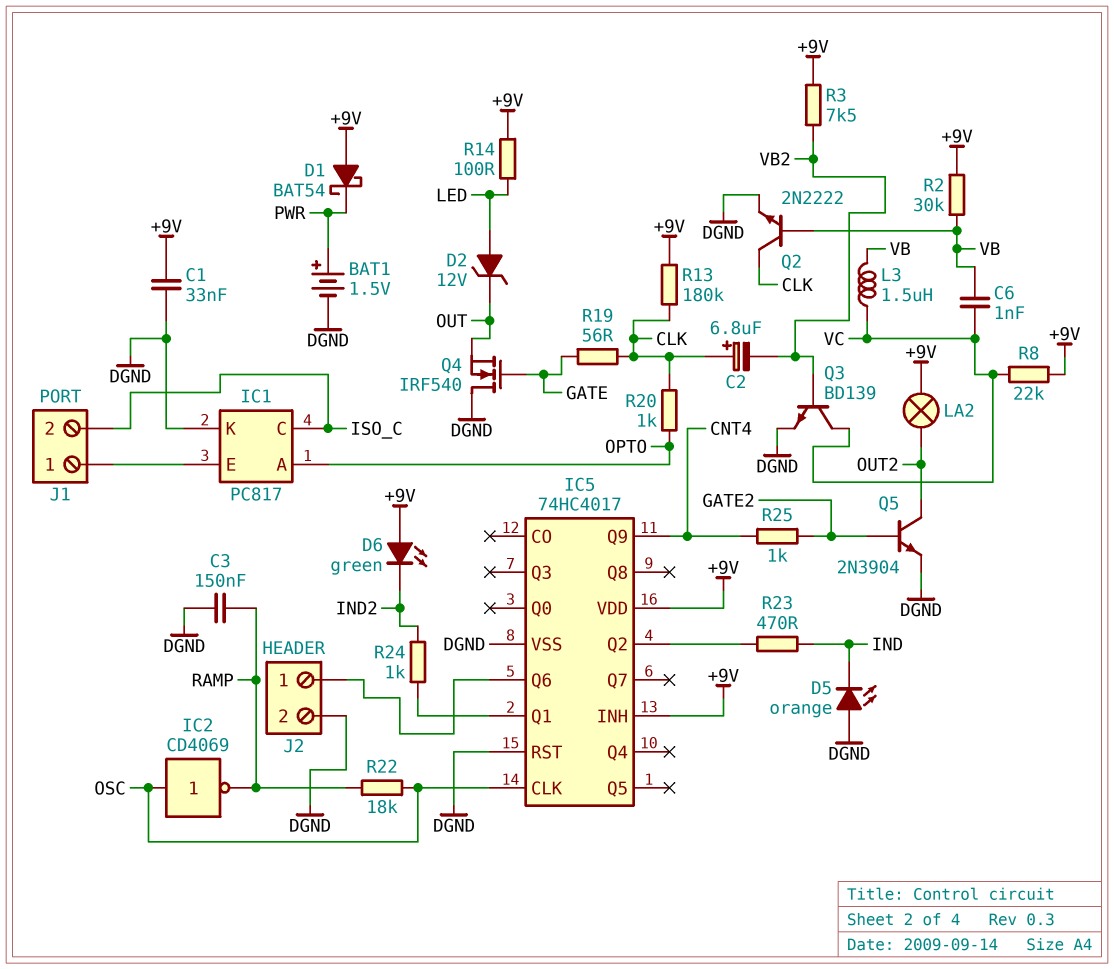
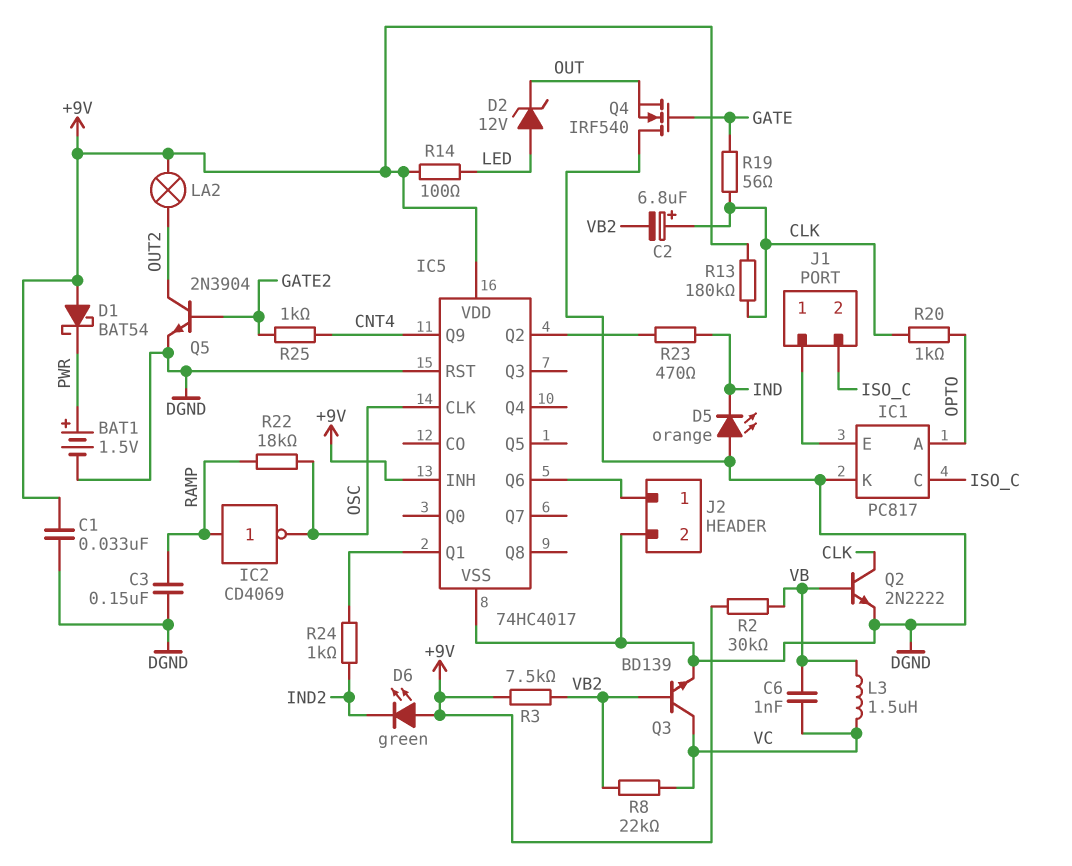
IC2: NOT CD4069 (in OSC, out RAMP) -> NOT CD4069 (in RAMP, out OSC)
R8: 22k (+9V, VC) -> 22k (VB2, VC)

